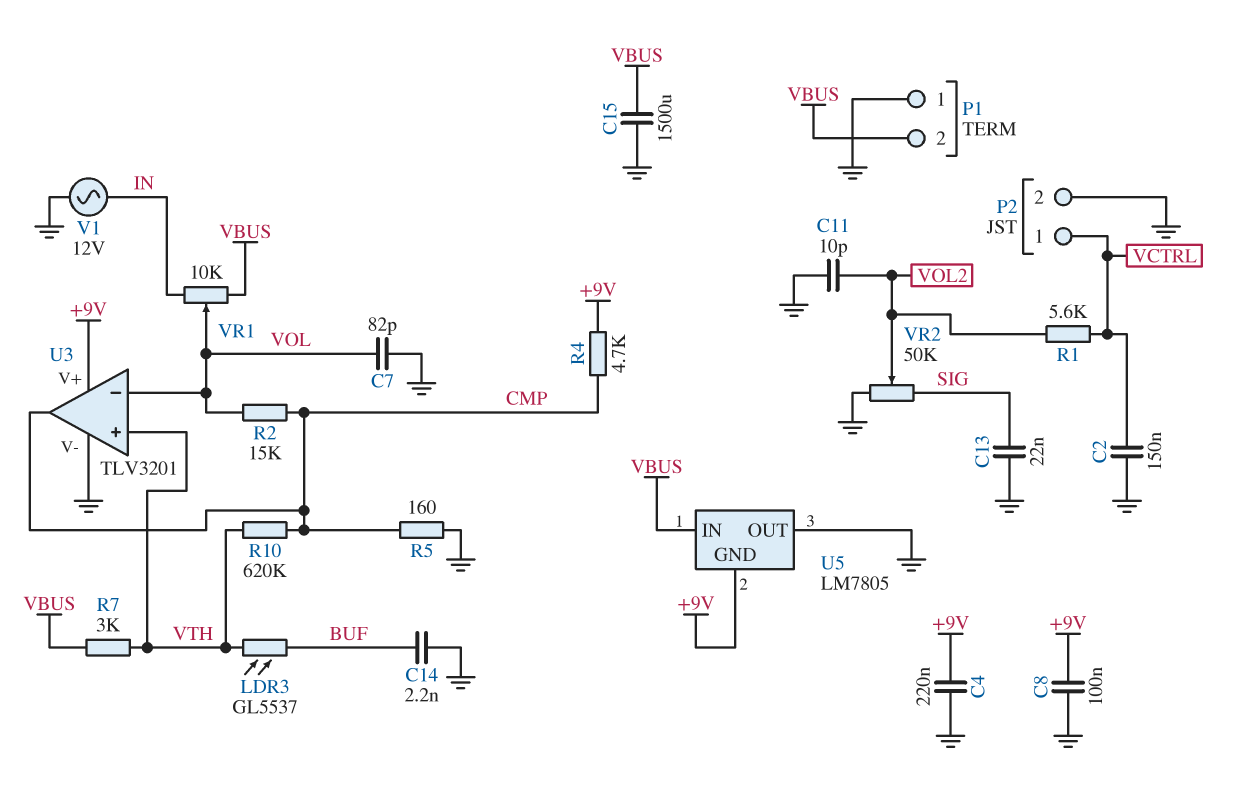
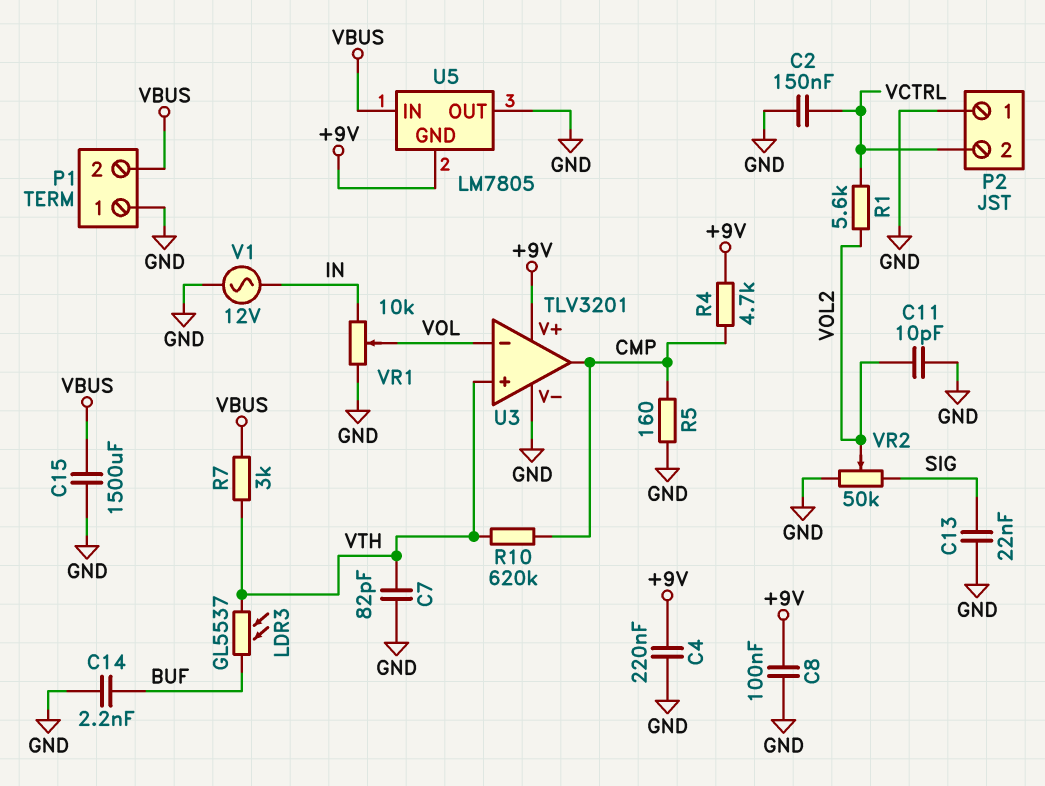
C7: 82pF (GND, VOL) -> 82pF (GND, VTH)
P2 pin 1: VCTRL -> GND
P2 pin 2: GND -> VCTRL
R2: 15k (CMP, VOL) -> none
VR1: 10k (IN, VBUS, wiper VOL) -> 10k (GND, IN, wiper VOL)

